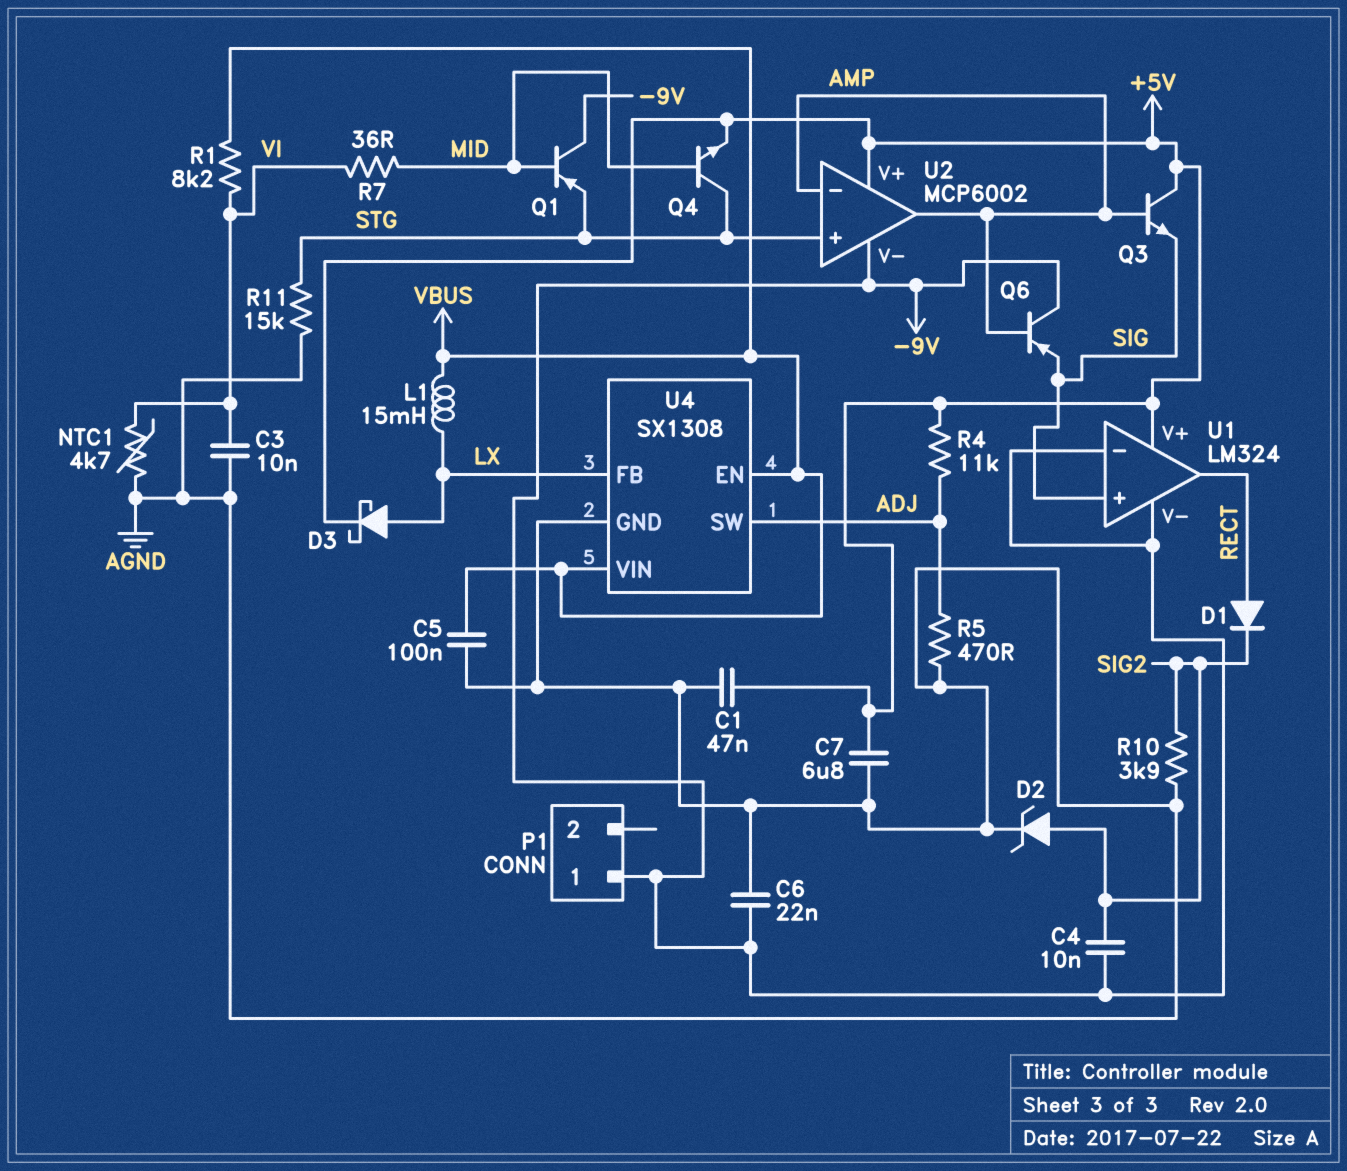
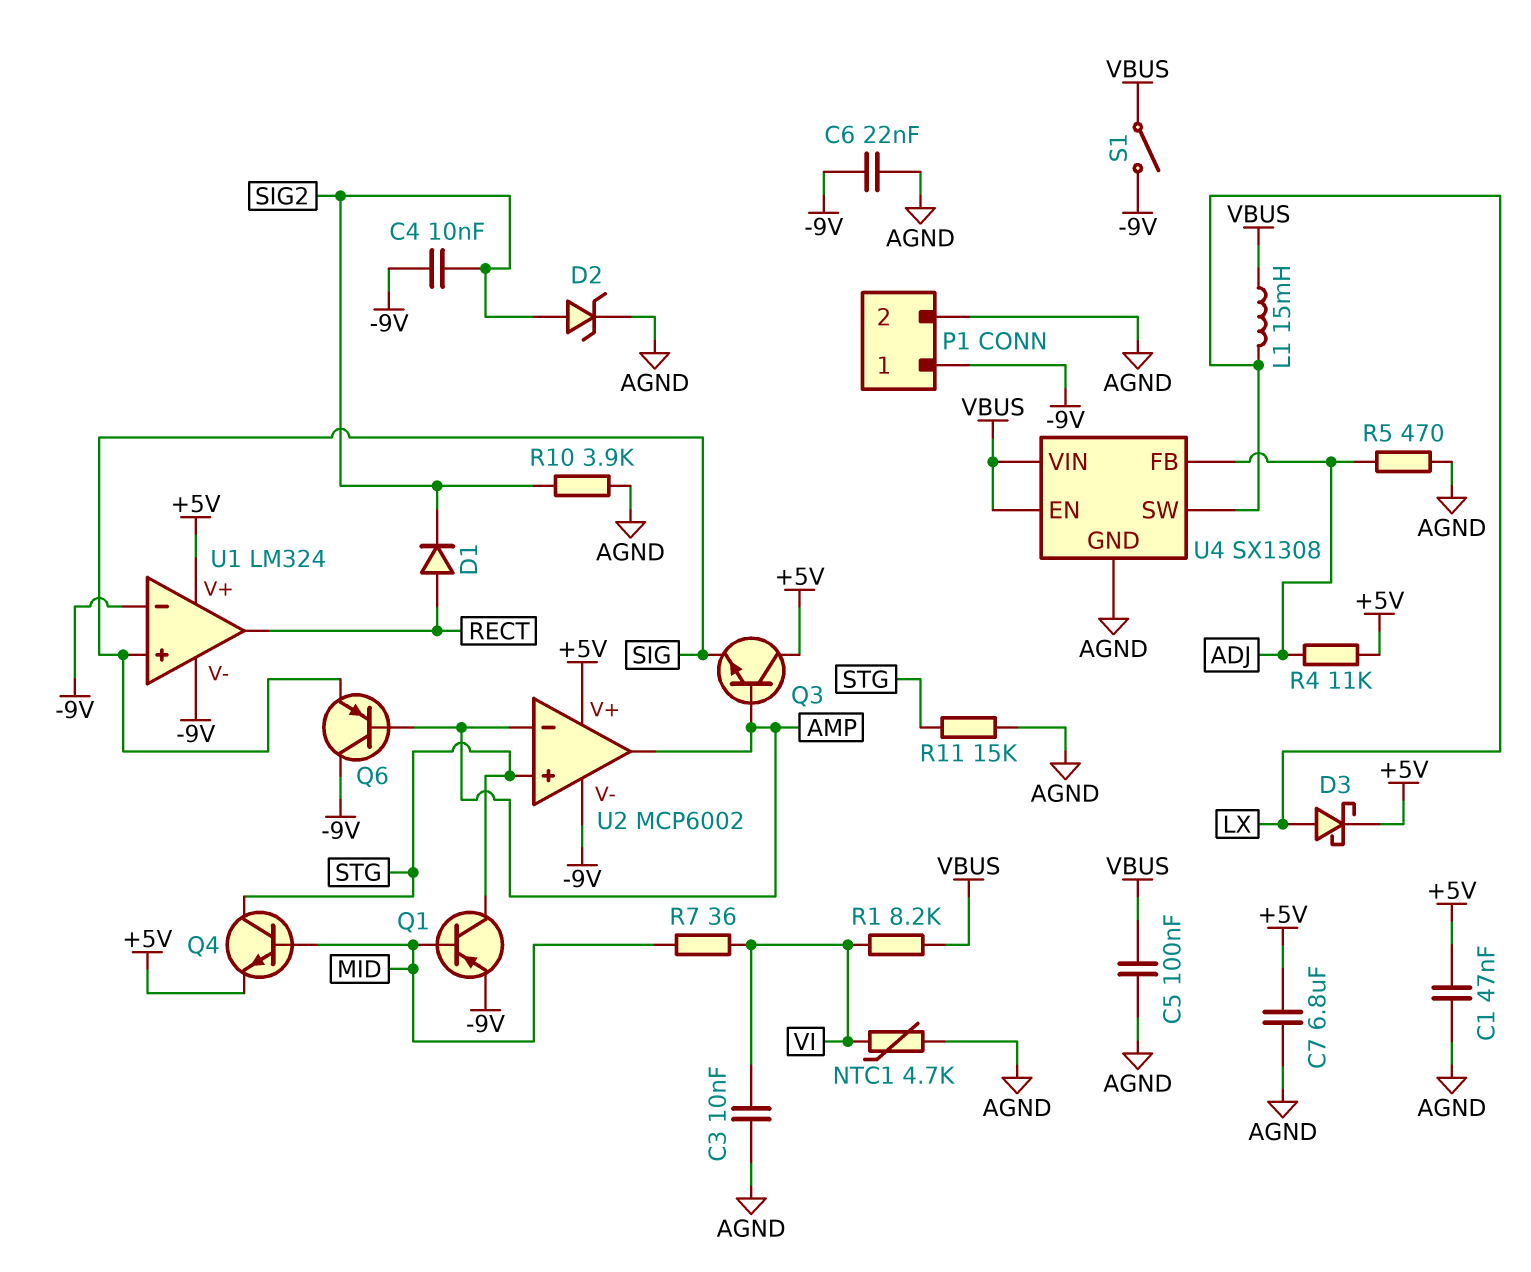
P1 pin 2: none -> AGND
Q1: PNP (B MID, C -9V, E STG) -> PNP (B MID, C STG, E -9V)
S1: none -> switch (-9V, VBUS)
U4 pin FB: LX -> ADJ
U4 pin SW: ADJ -> LX

